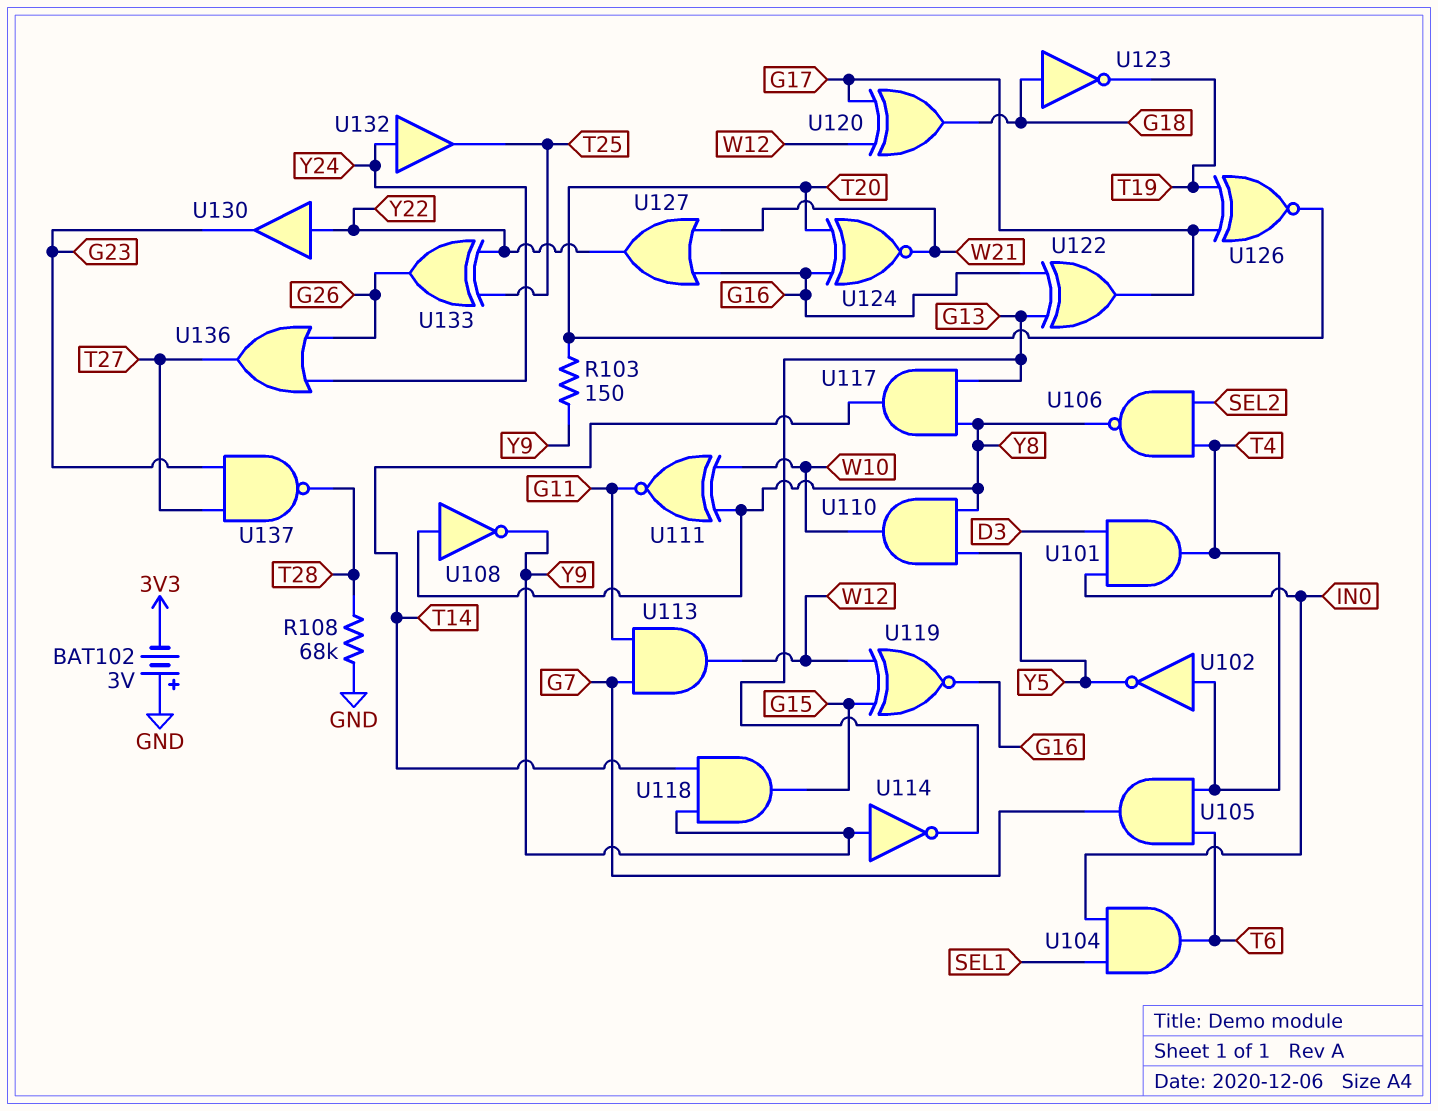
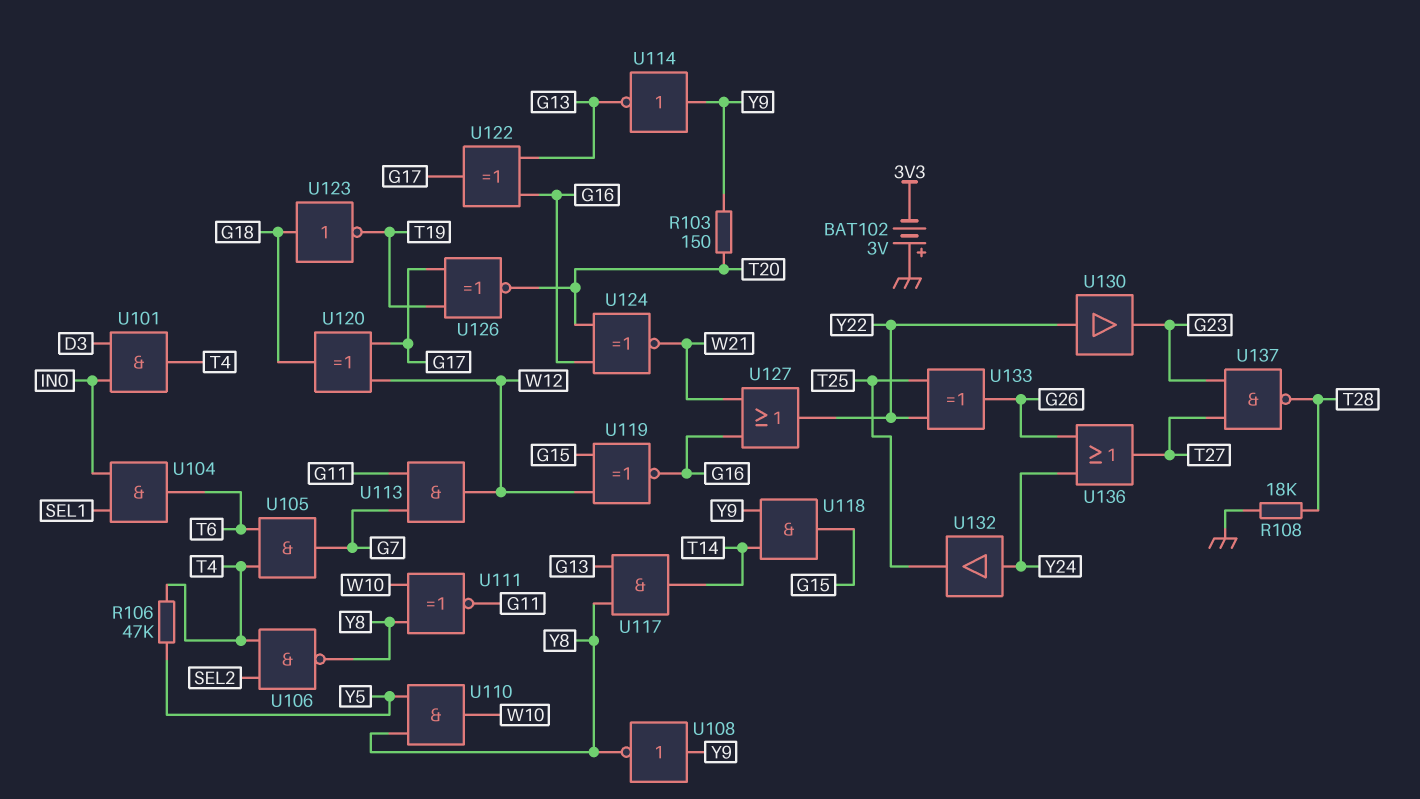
R106: none -> 47k (T4, Y5)
R108: 68k (GND, T28) -> 18k (GND, T28)
U102: NOT (in T4, out Y5) -> none
U108: NOT (in Y8, out Y9) -> NOT (in Y9, out Y8)

